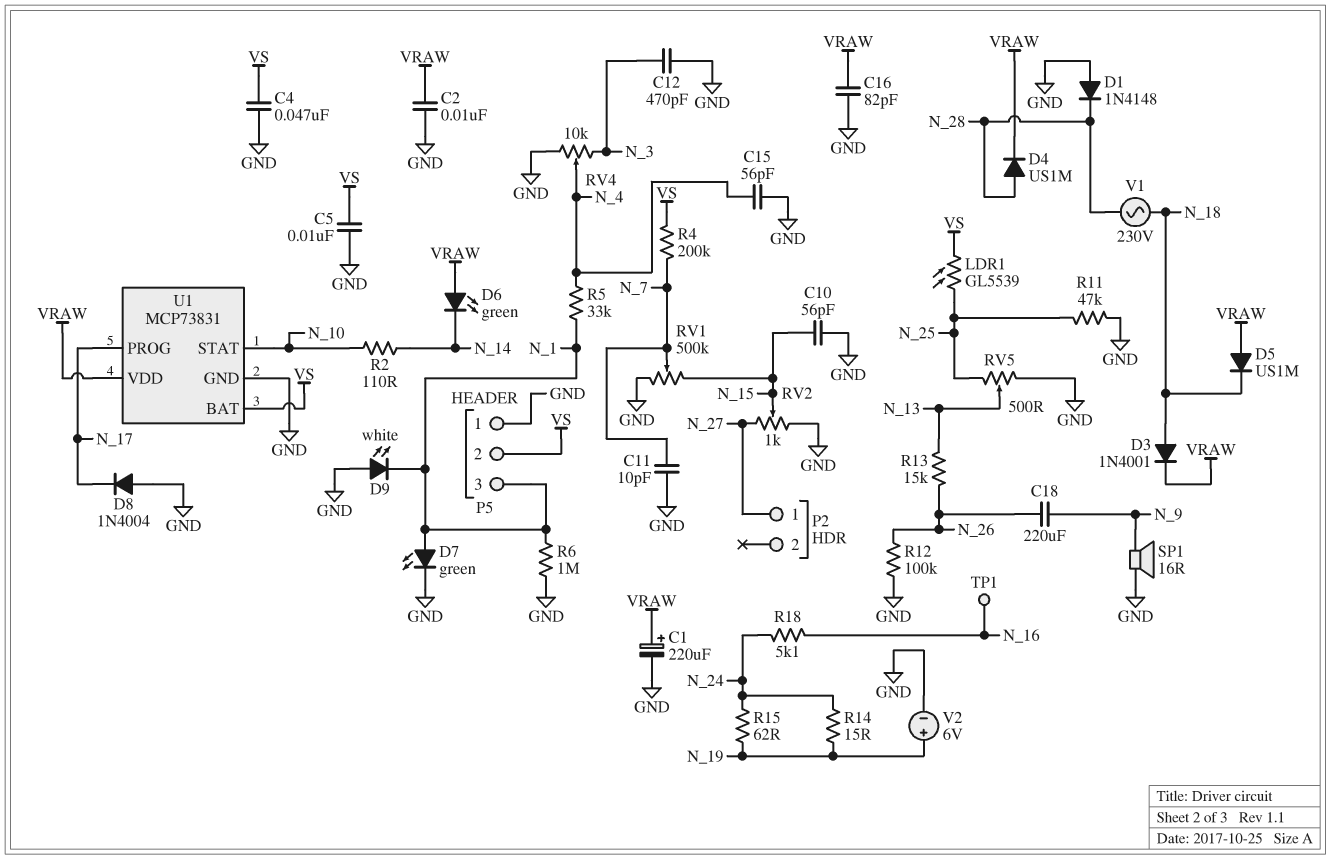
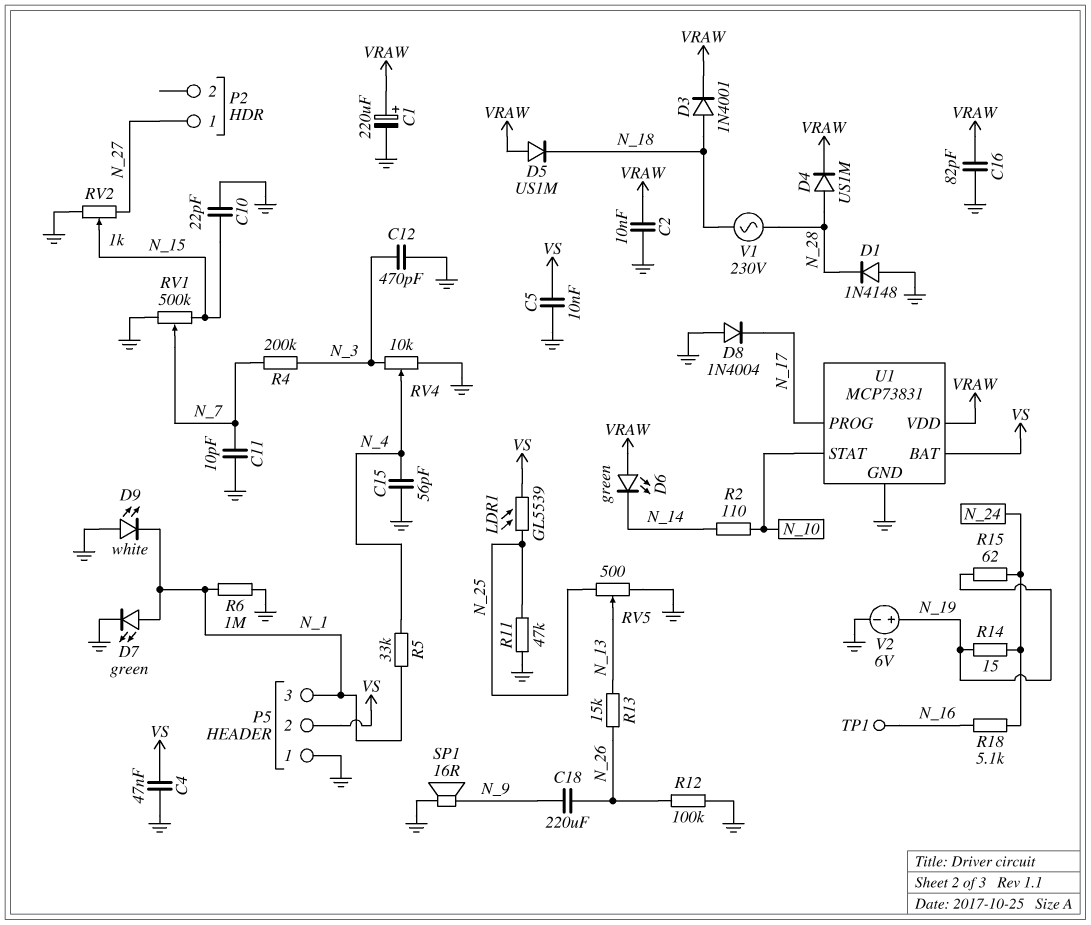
C10: 56pF (GND, N_15) -> 22pF (GND, N_15)
R4: 200k (N_7, VS) -> 200k (N_3, N_7)

